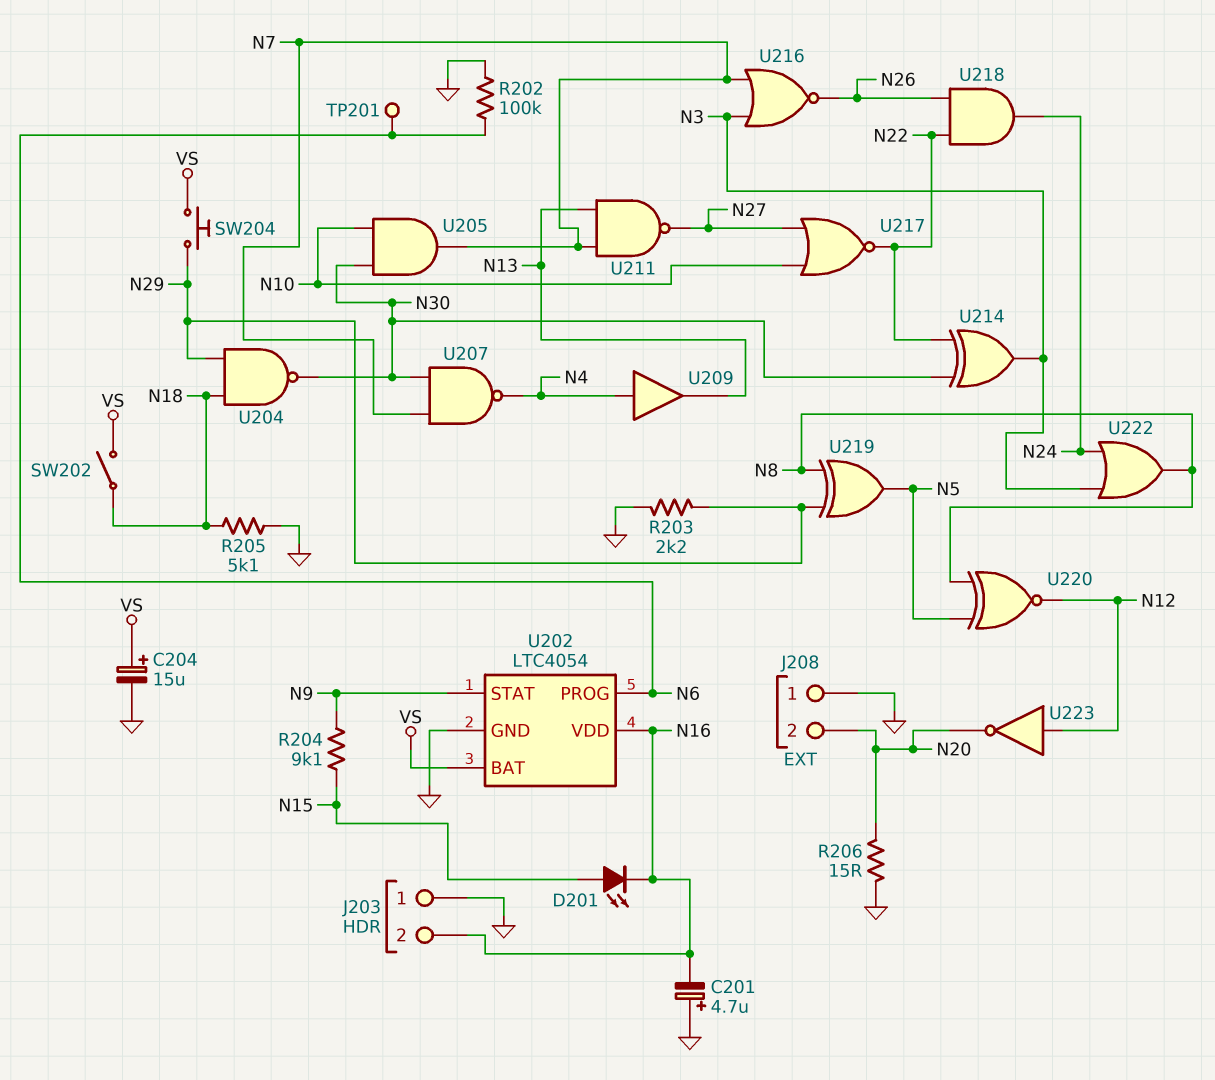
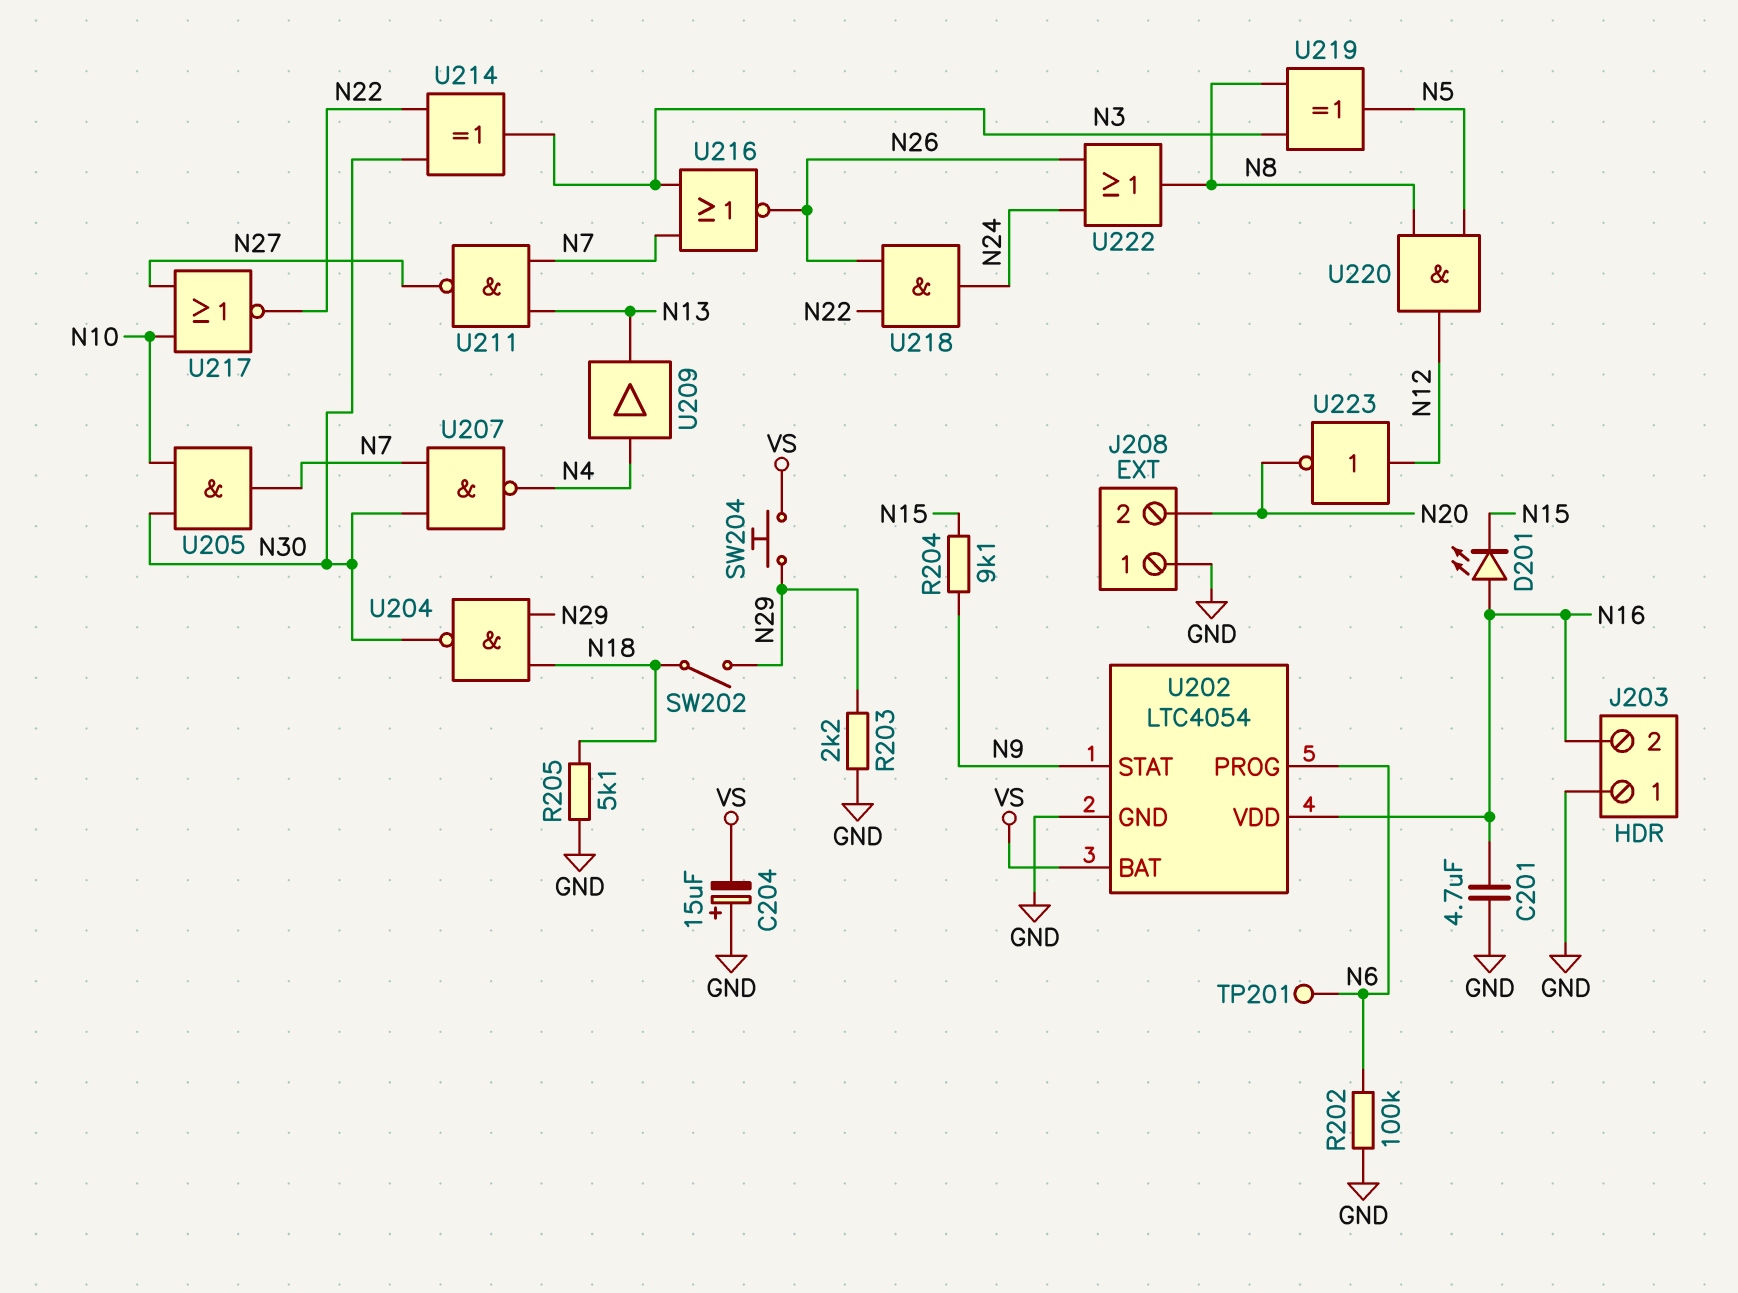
C201: 4.7uF (plus GND, minus N16) -> 4.7uF (GND, N16)
C204: 15uF (plus VS, minus GND) -> 15uF (plus GND, minus VS)
D201: LED (A N15, K N16) -> LED (A N16, K N15)
R206: 15 (GND, N20) -> none
SW202: switch (N18, VS) -> switch (N18, N29)
U219: XOR (in N8, in N29, out N5) -> XOR (in N3, in N8, out N5)
U220: XNOR (in N5, in N8, out N12) -> AND (in N5, in N8, out N12)
U222: OR (in N3, in N24, out N8) -> OR (in N24, in N26, out N8)

